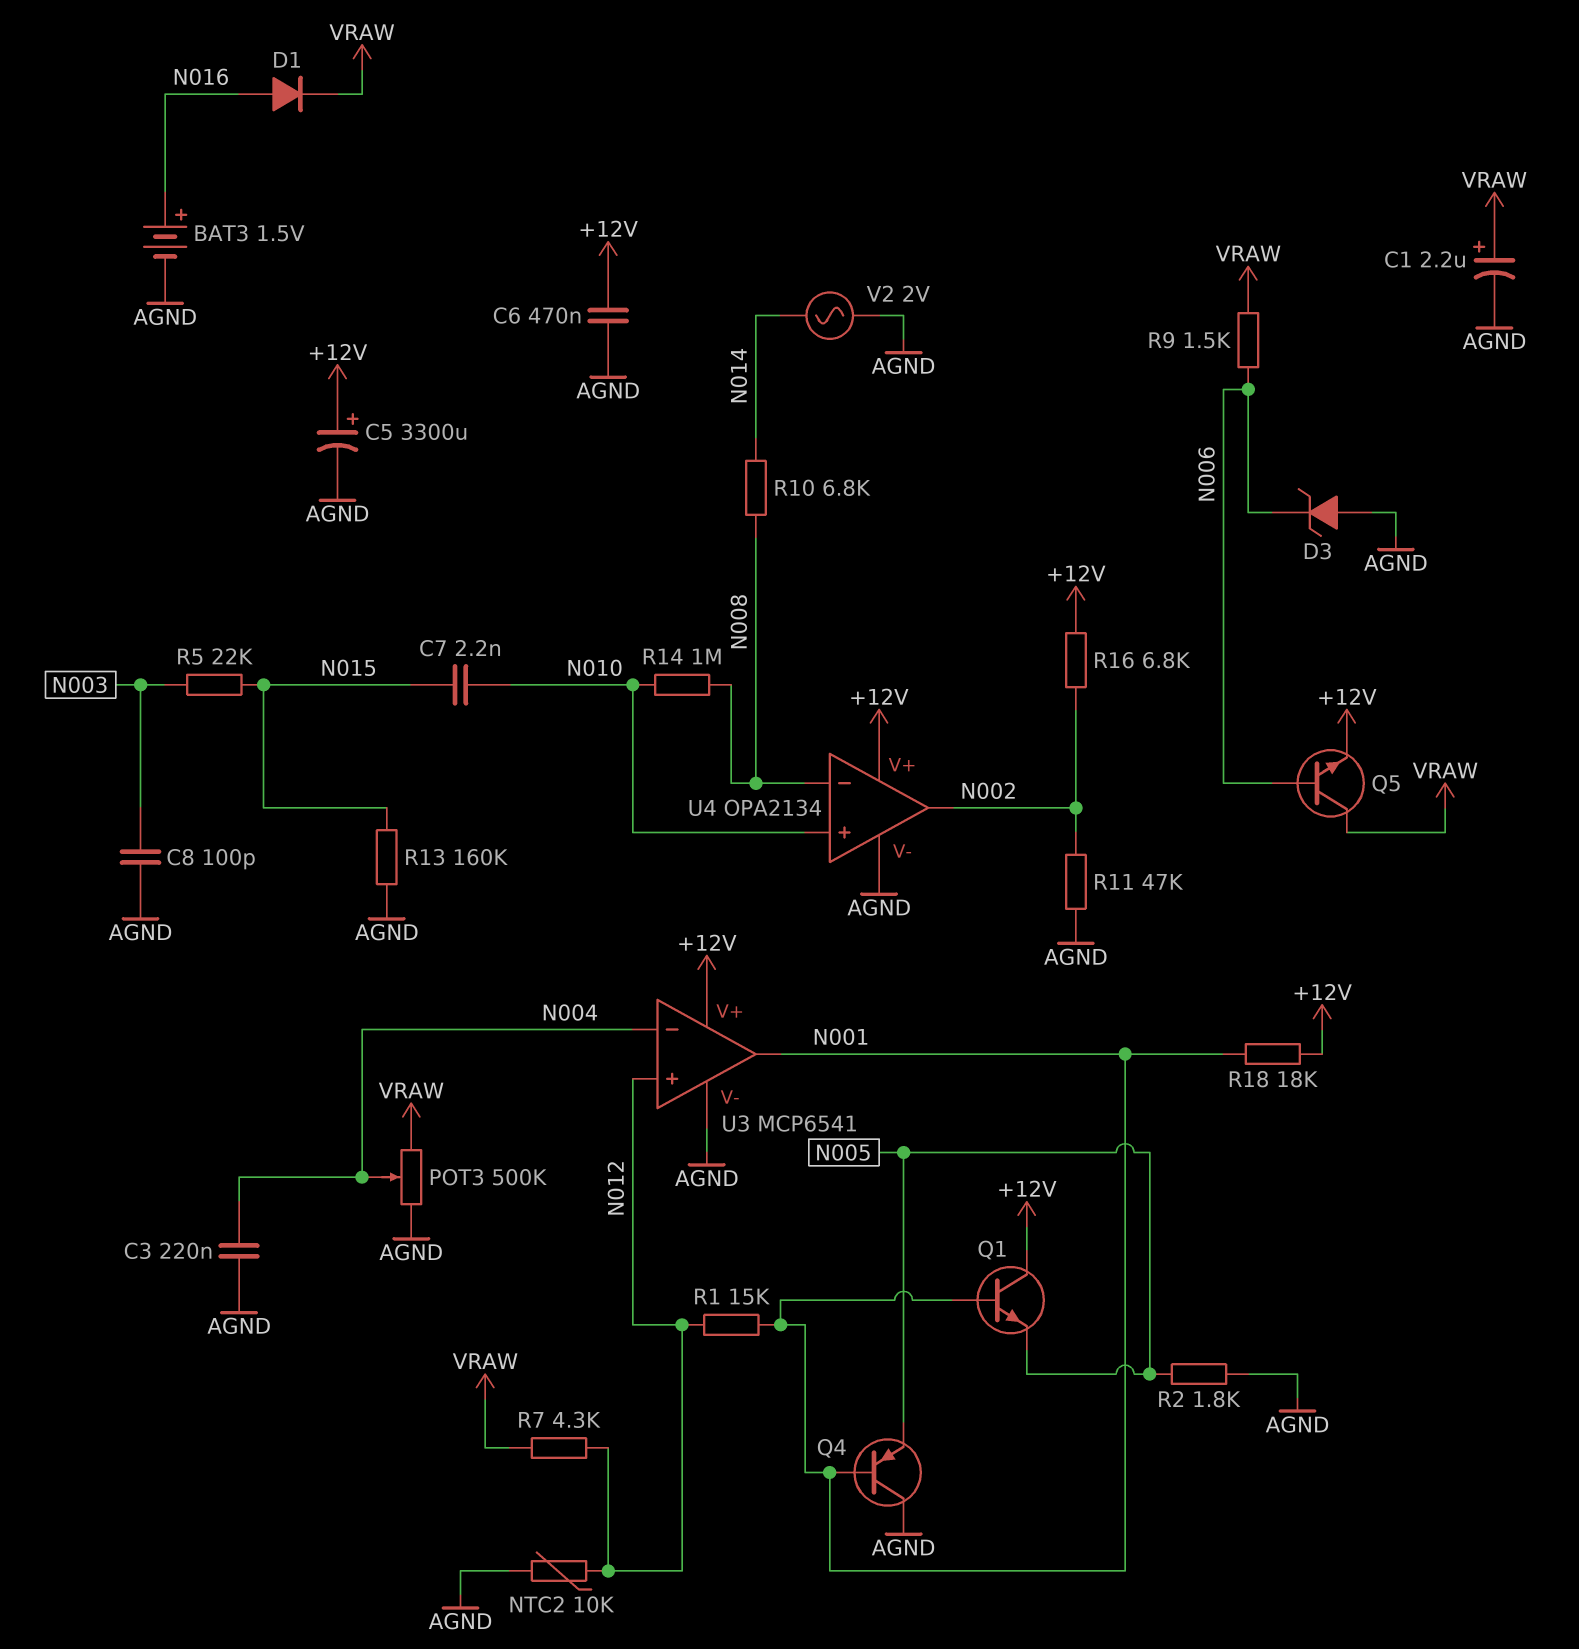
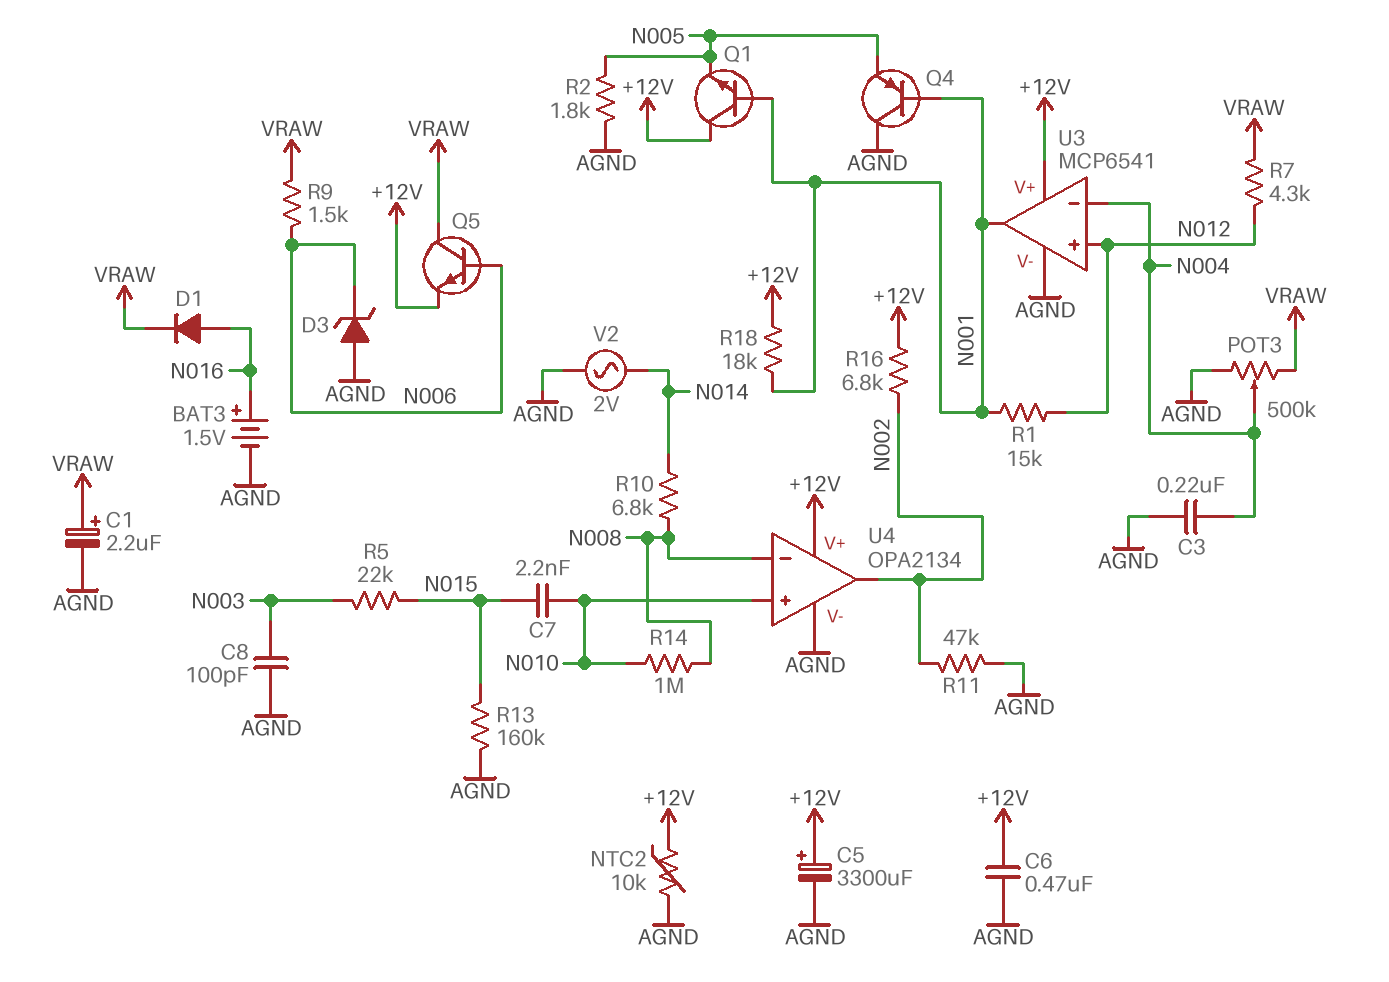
NTC2: 10k (AGND, N012) -> 10k (+12V, AGND)

